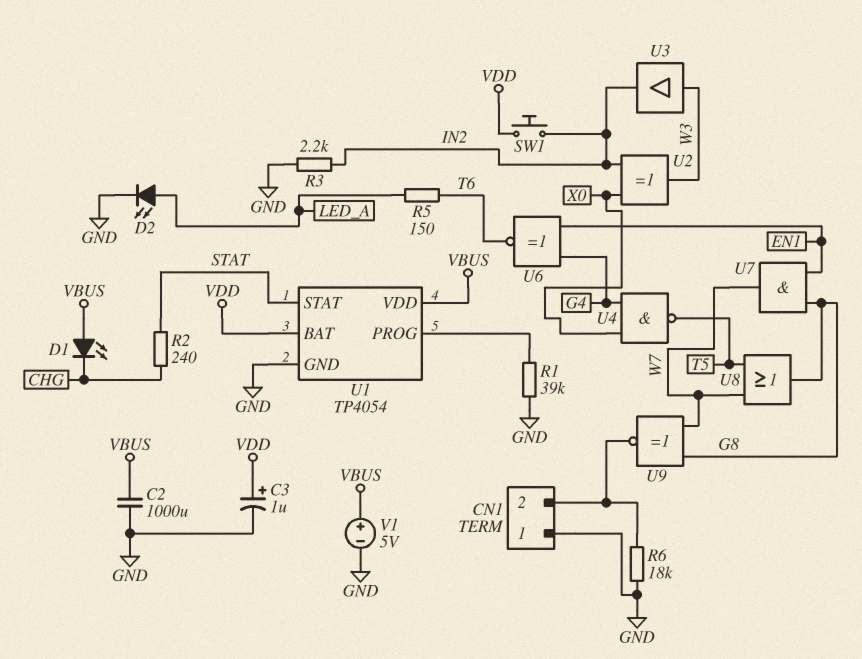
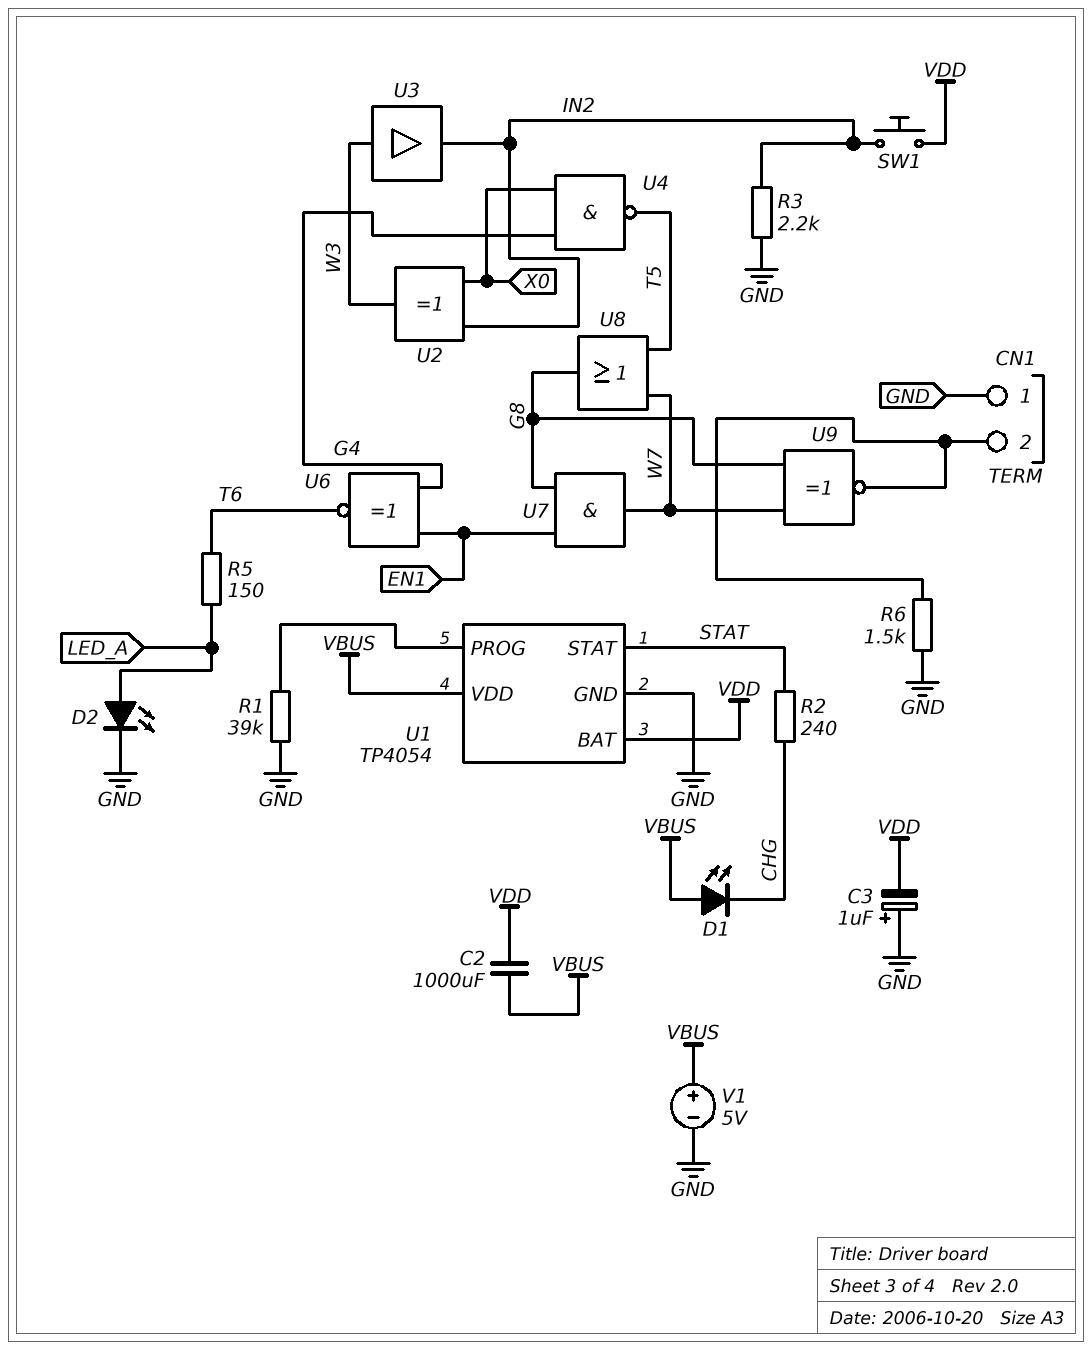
C2: 1000uF (GND, VBUS) -> 1000uF (VBUS, VDD)
C3: 1uF (plus VDD, minus GND) -> 1uF (plus GND, minus VDD)
R6: 18k (CN1/2, GND) -> 1.5k (CN1/2, GND)

